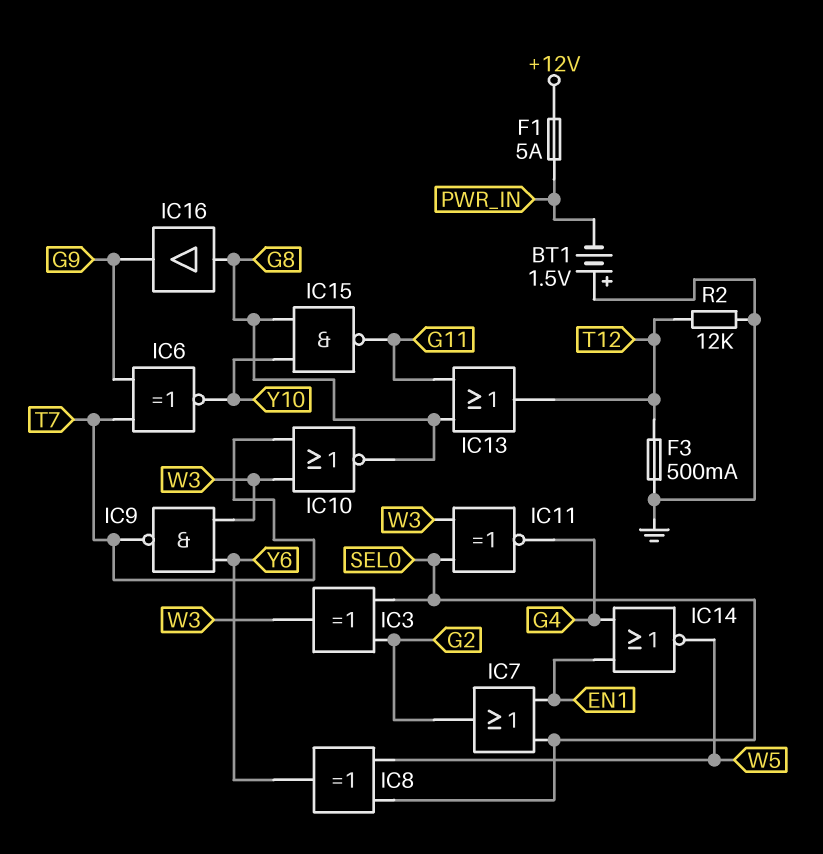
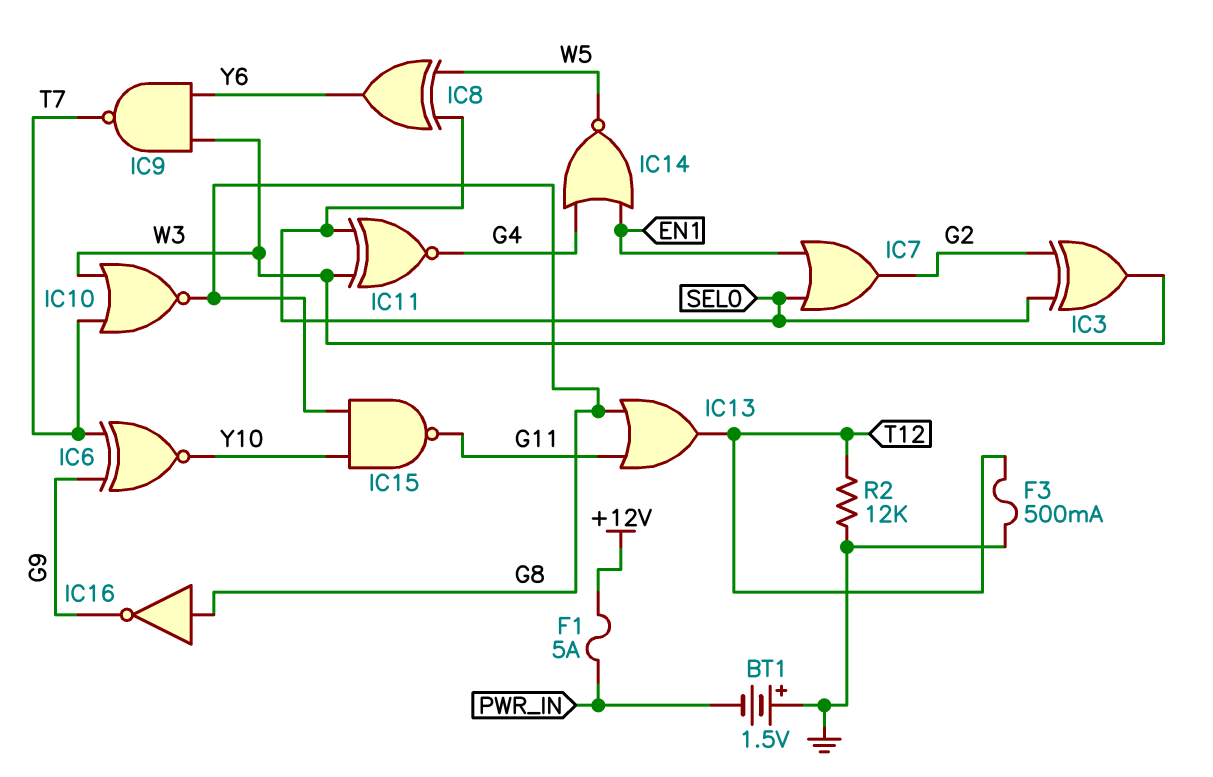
IC16: buffer (in G8, out G9) -> NOT (in G8, out G9)

